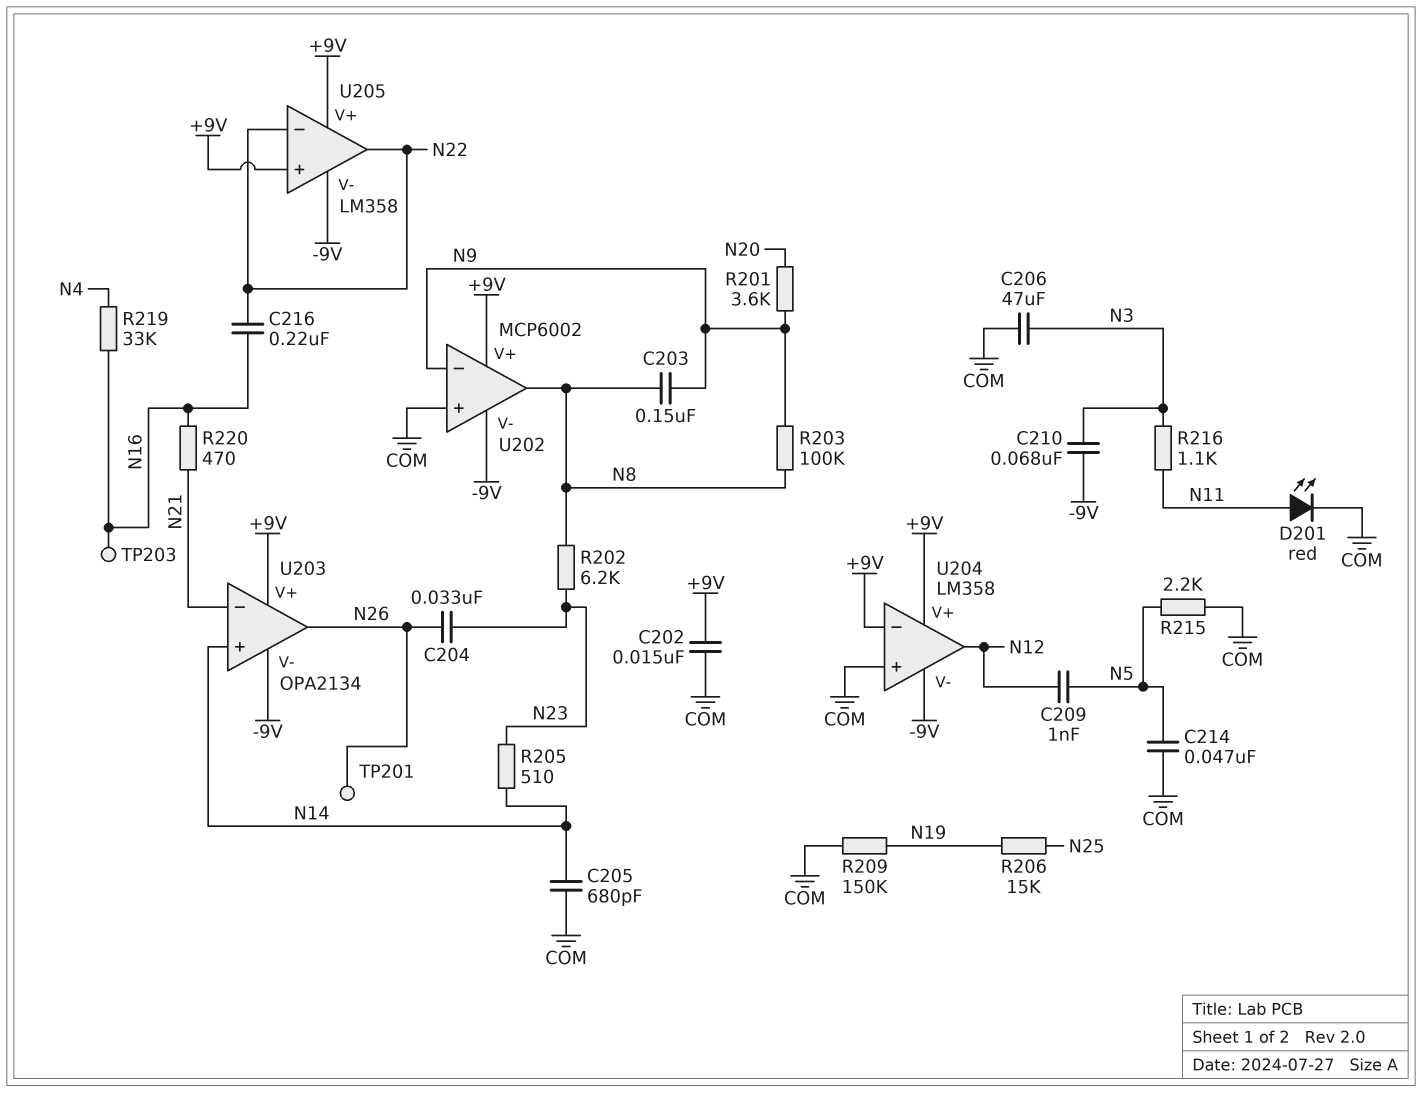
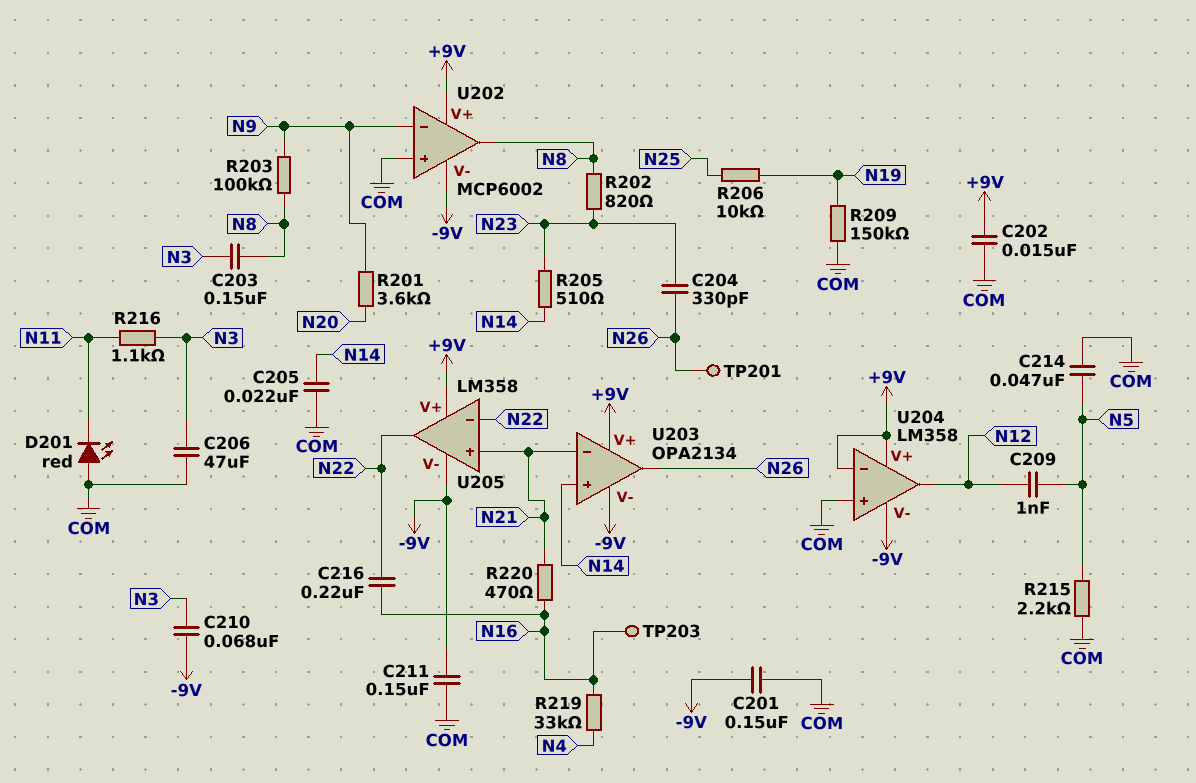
C201: none -> 150nF (-9V, COM)
C203: 150nF (N8, N9) -> 150nF (N3, N8)
C204: 33nF (N23, N26) -> 330pF (N23, N26)
C205: 680pF (COM, N14) -> 22nF (COM, N14)
C211: none -> 150nF (-9V, COM)
D201: LED red (A N11, K COM) -> LED red (A COM, K N11)
R202: 6.2k (N8, N23) -> 820 (N8, N23)
R206: 15k (N19, N25) -> 10k (N19, N25)
U205 pin in+: +9V -> N21

